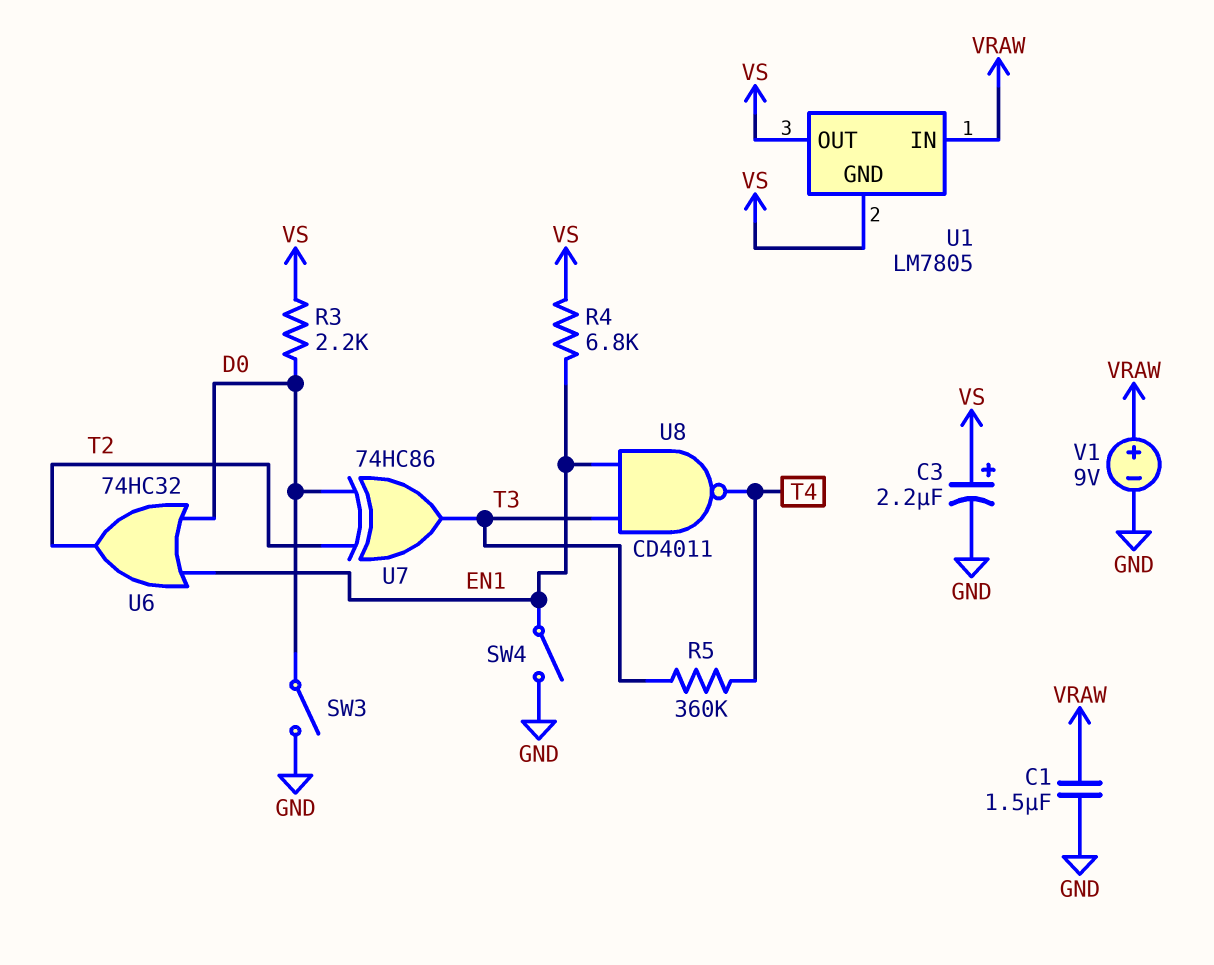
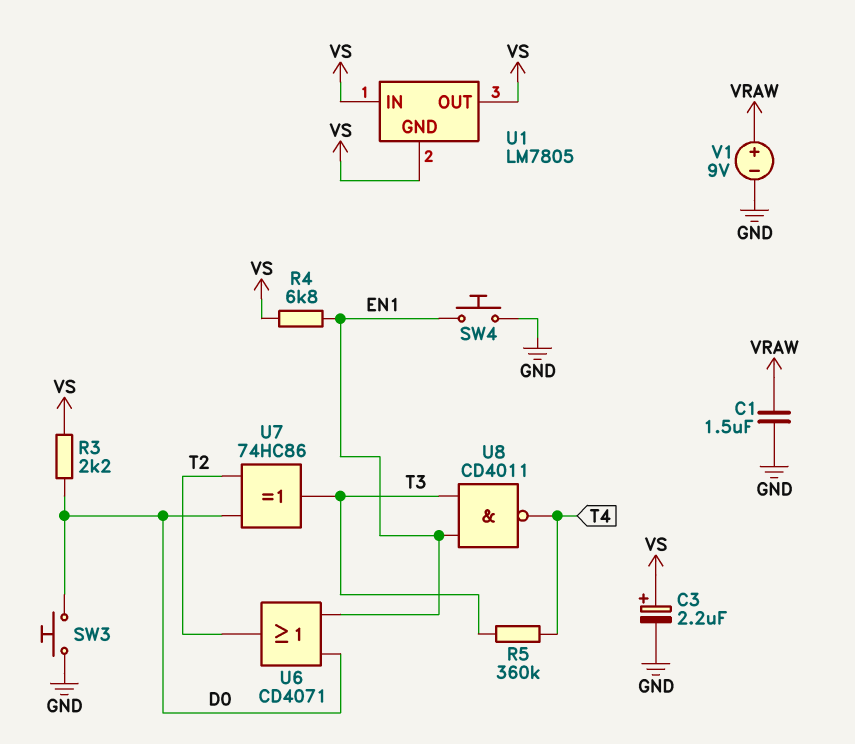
SW3: switch (D0, GND) -> button (D0, GND)
SW4: switch (EN1, GND) -> button (EN1, GND)
U1 pin IN: VRAW -> VS
U6: OR 74HC32 (in D0, in EN1, out T2) -> OR CD4071 (in D0, in EN1, out T2)

